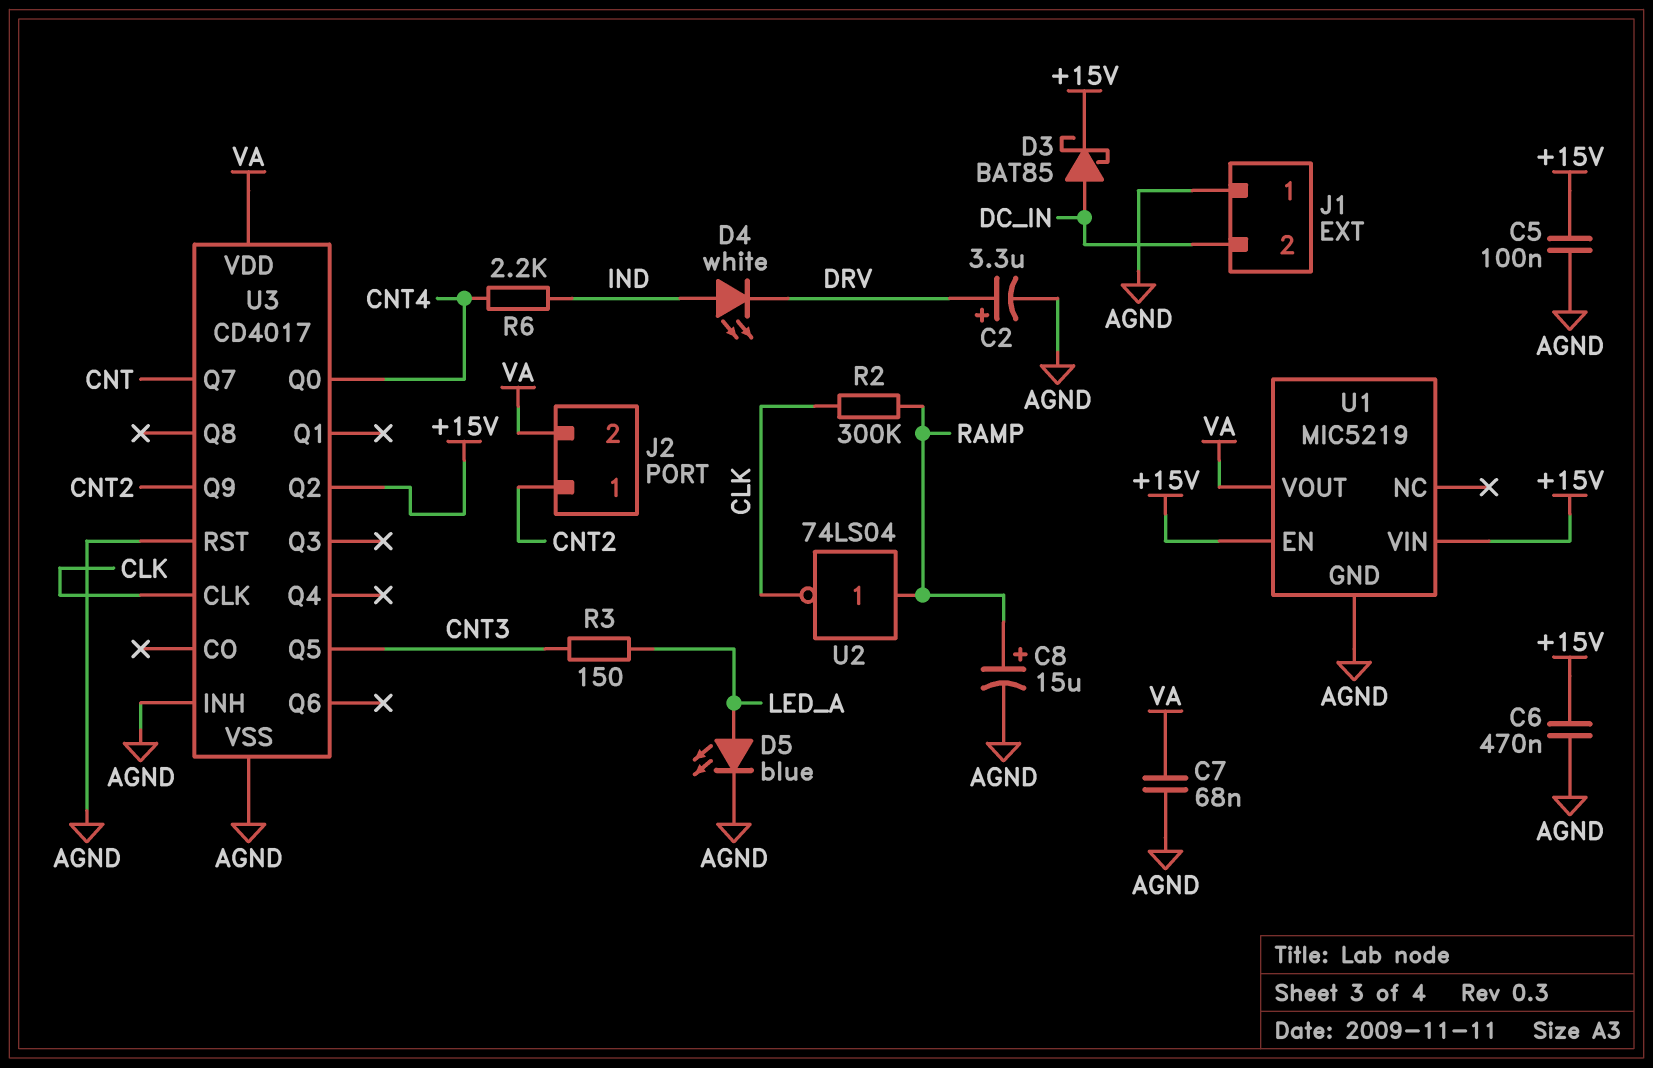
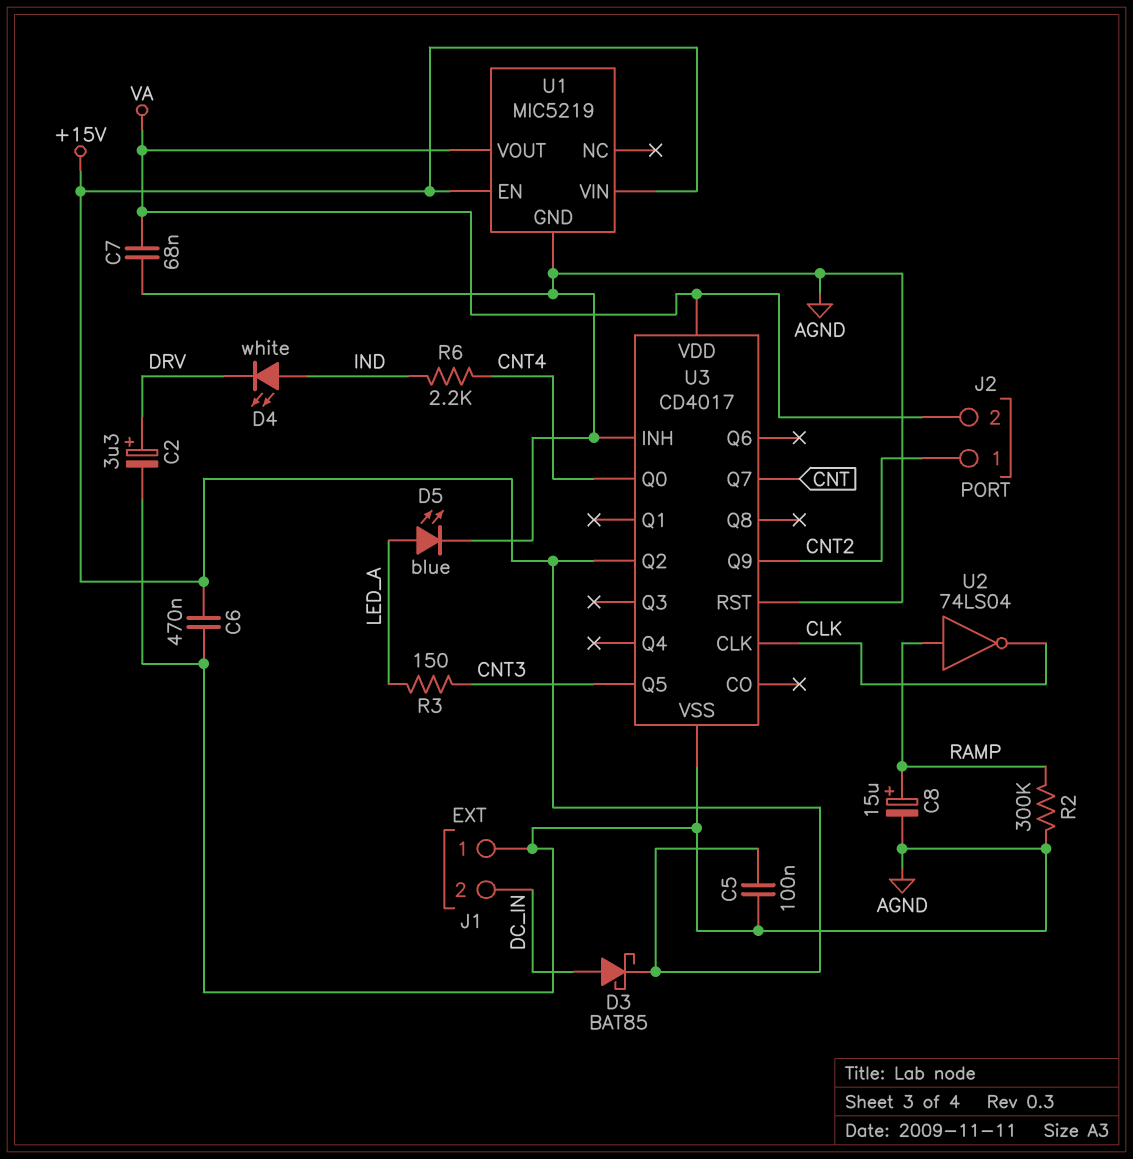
R2: 300k (CLK, RAMP) -> 300k (AGND, RAMP)

